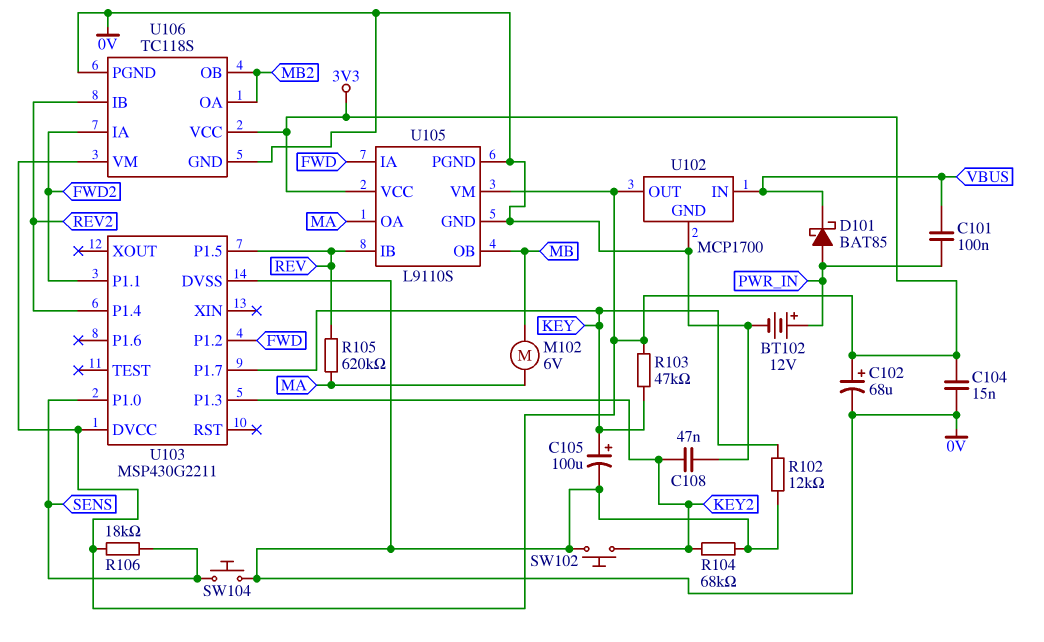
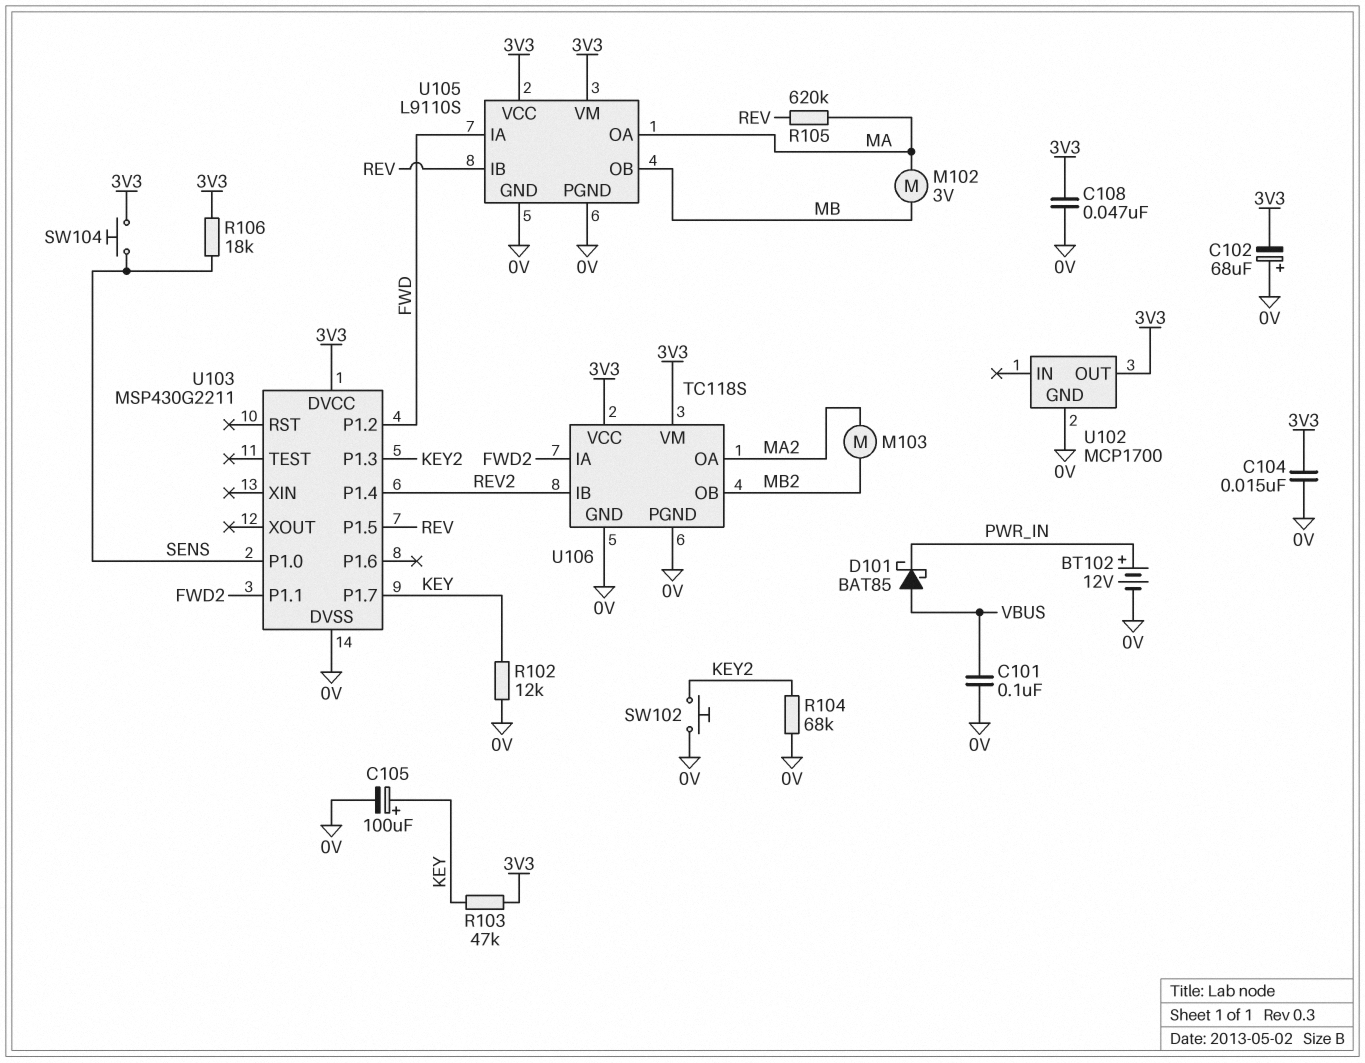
C101: 100nF (PWR_IN, VBUS) -> 100nF (0V, VBUS)
C102: 68uF (plus 3V3, minus 0V) -> 68uF (plus 0V, minus 3V3)
C108: 47nF (0V, KEY2) -> 47nF (0V, 3V3)
D101: schottky BAT85 (A PWR_IN, K VBUS) -> schottky BAT85 (A VBUS, K PWR_IN)
M102: motor 6V (MA, MB) -> motor 3V (MA, MB)
M103: none -> motor (MA2, MB2)
SW104: button (0V, SENS) -> button (3V3, SENS)
U102 pin IN: VBUS -> none
U106 pin OA: MB2 -> MA2

